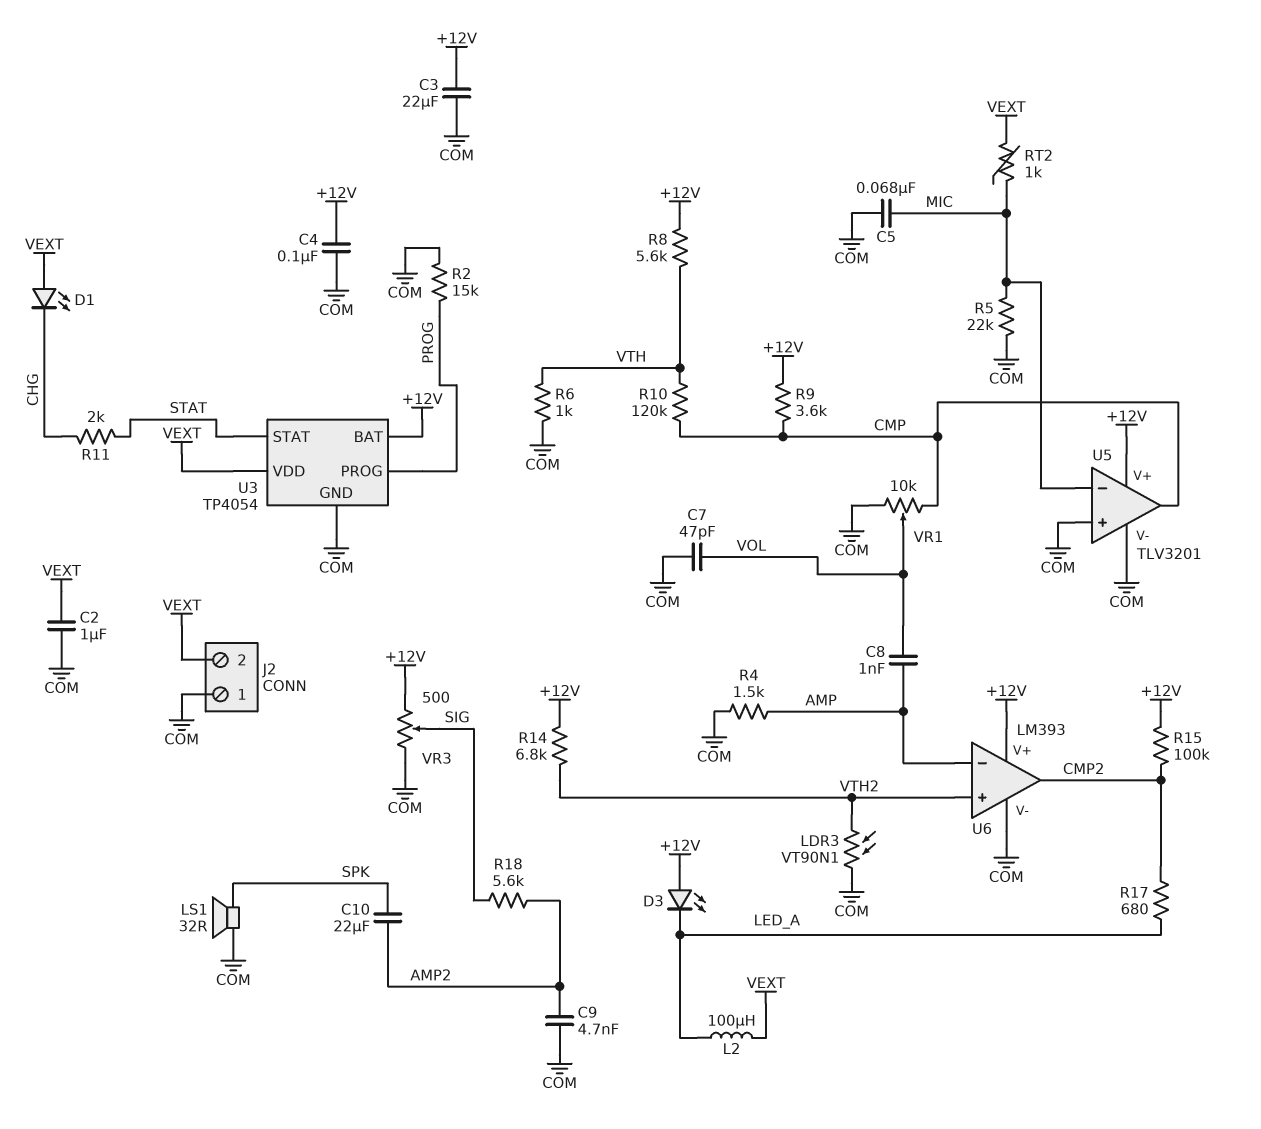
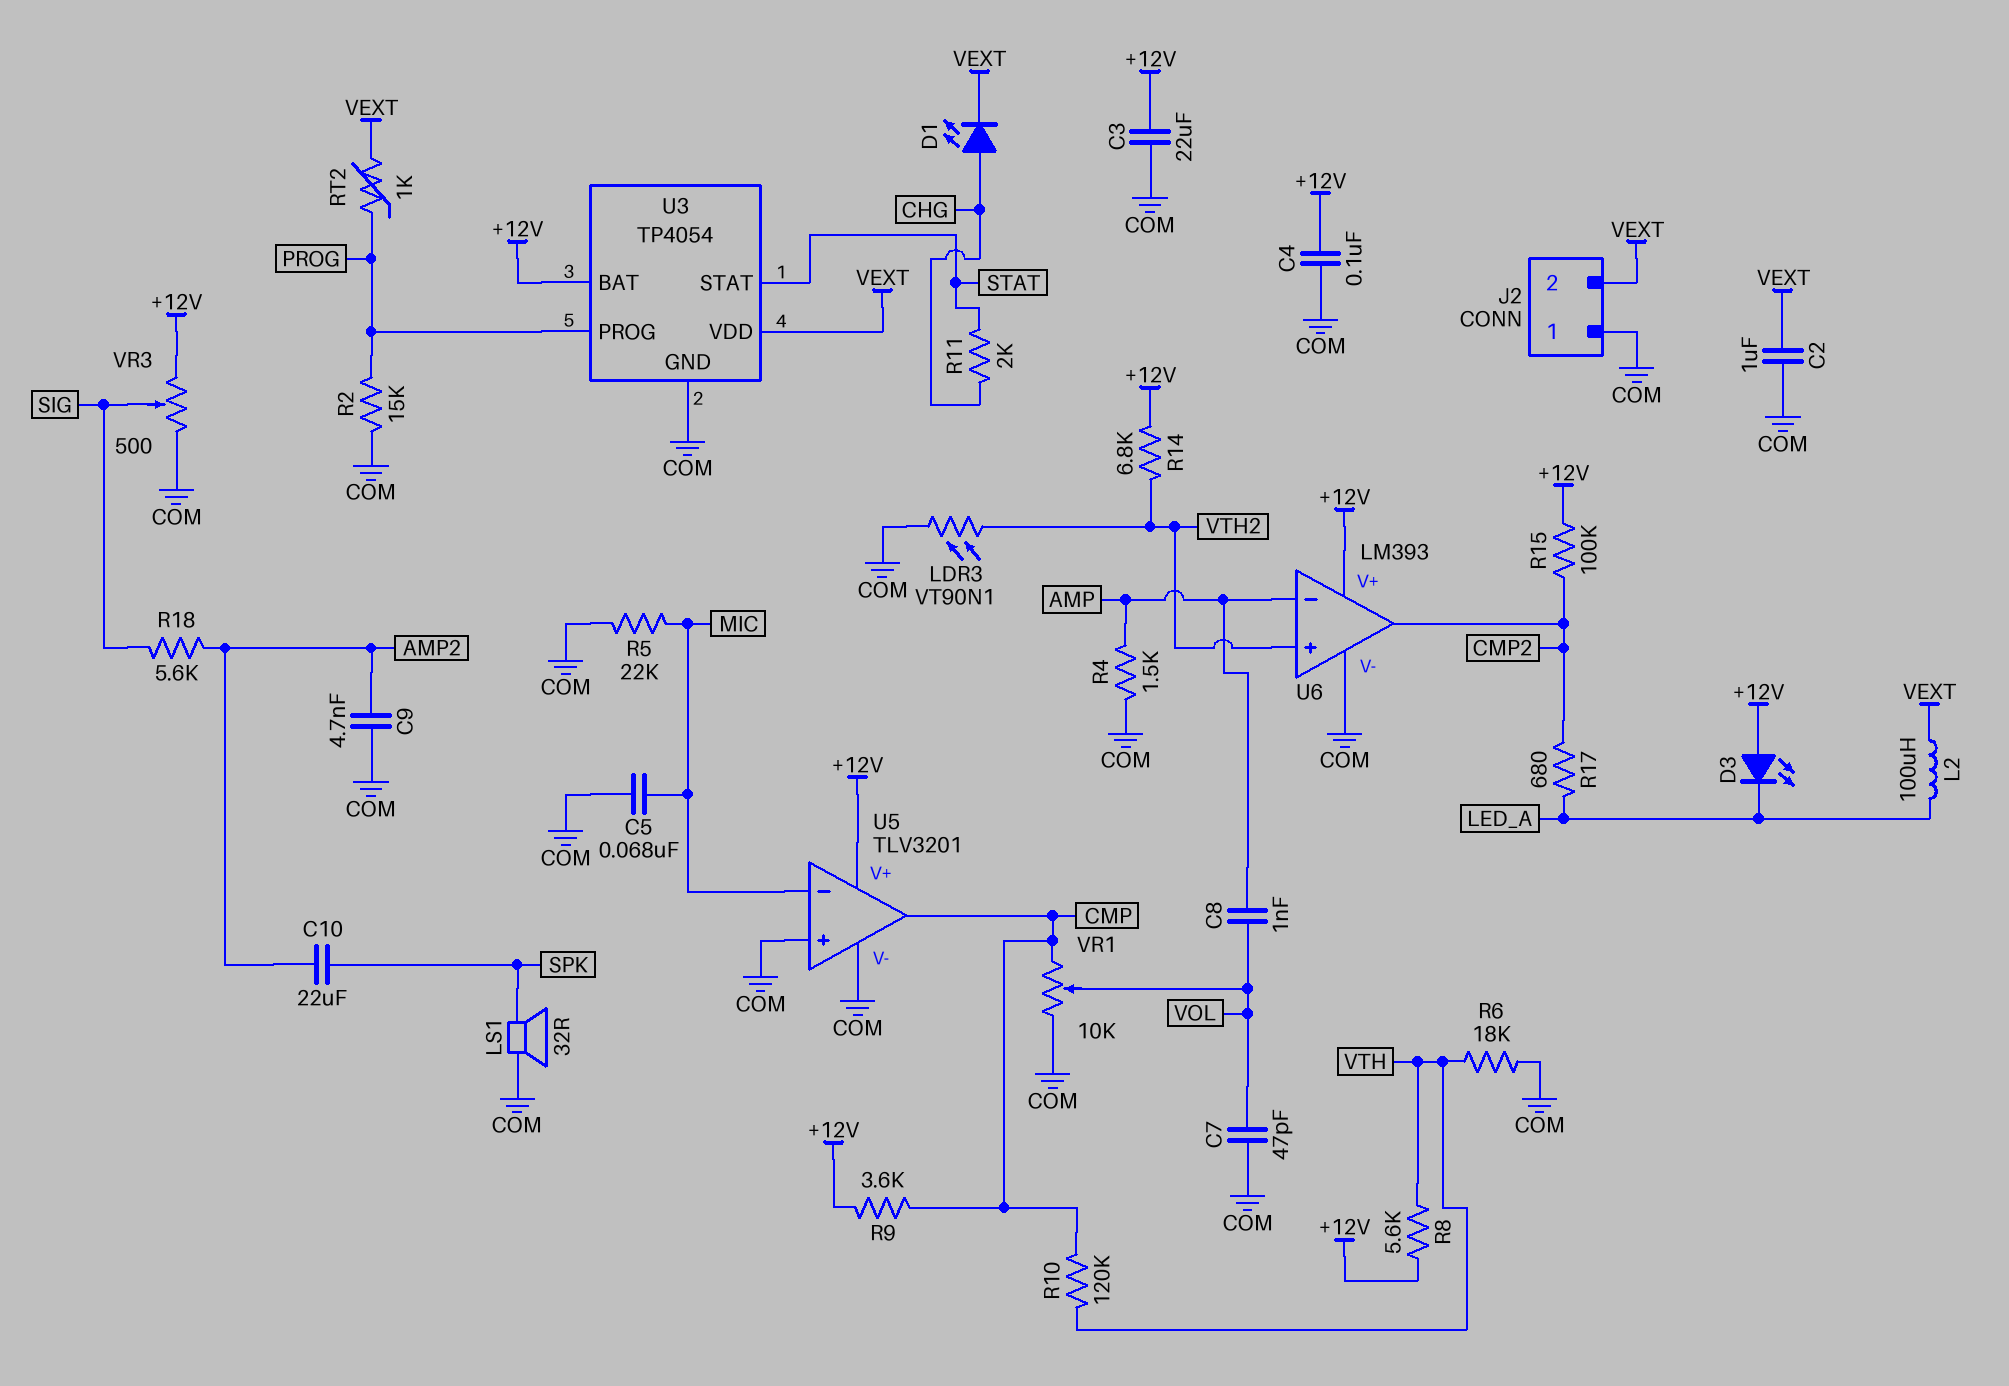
D1: LED (A VEXT, K CHG) -> LED (A CHG, K VEXT)
R6: 1k (COM, VTH) -> 18k (COM, VTH)
RT2: 1k (MIC, VEXT) -> 1k (PROG, VEXT)

